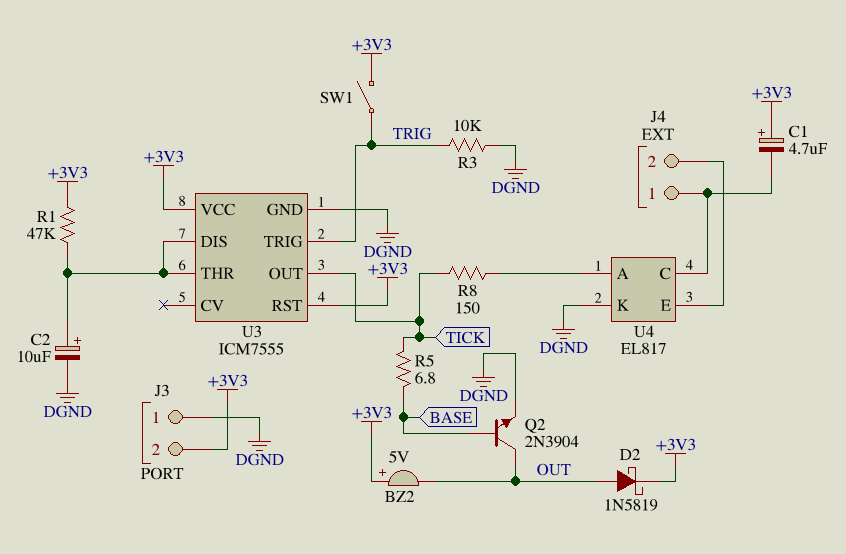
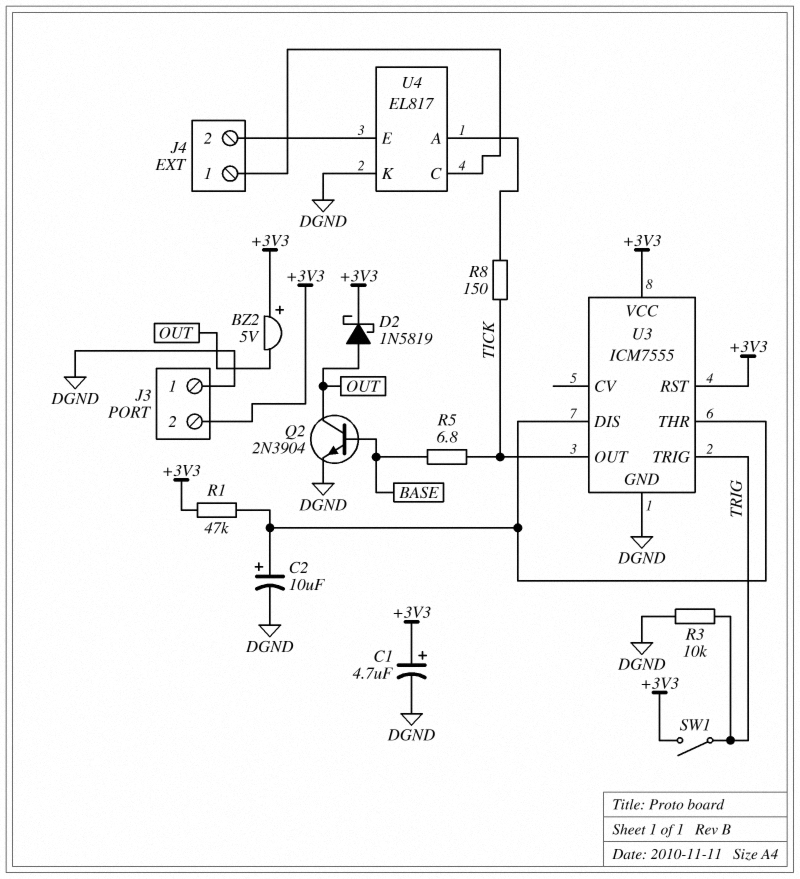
C1: 4.7uF (plus +3V3, minus J4/1) -> 4.7uF (plus +3V3, minus DGND)

